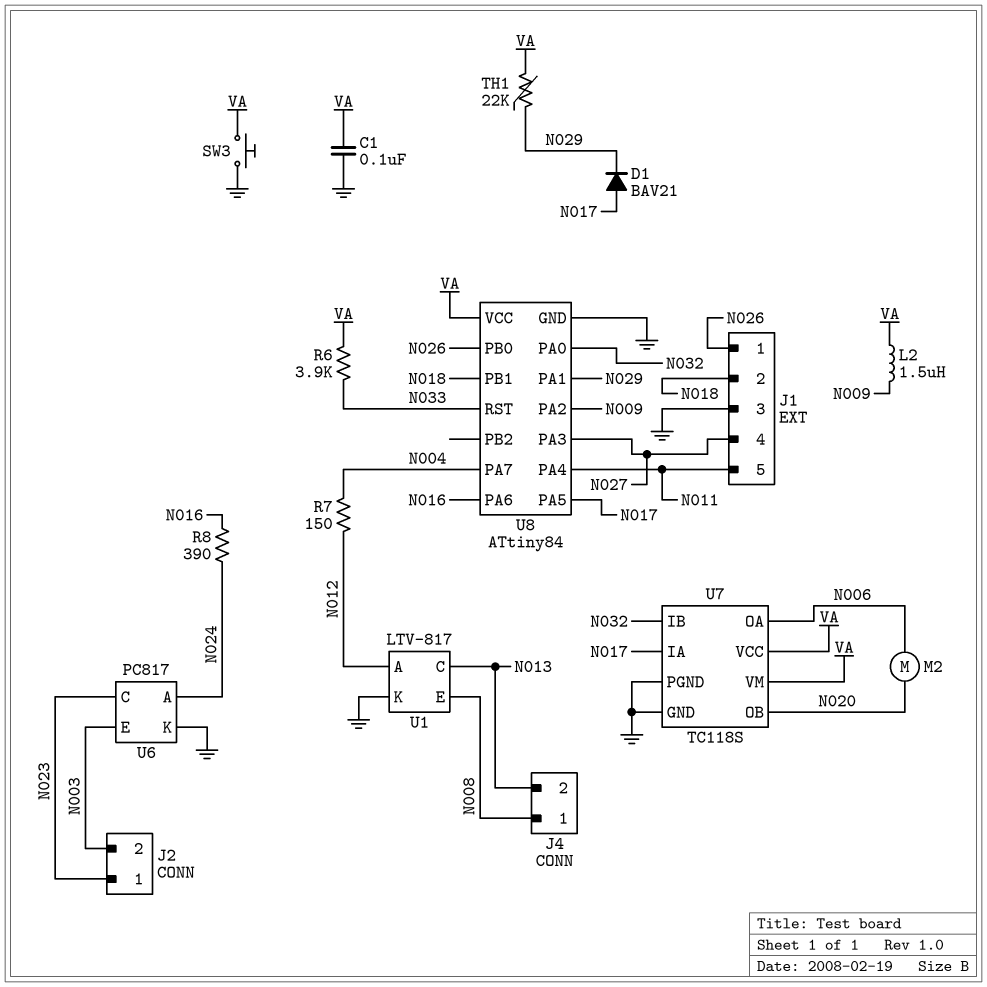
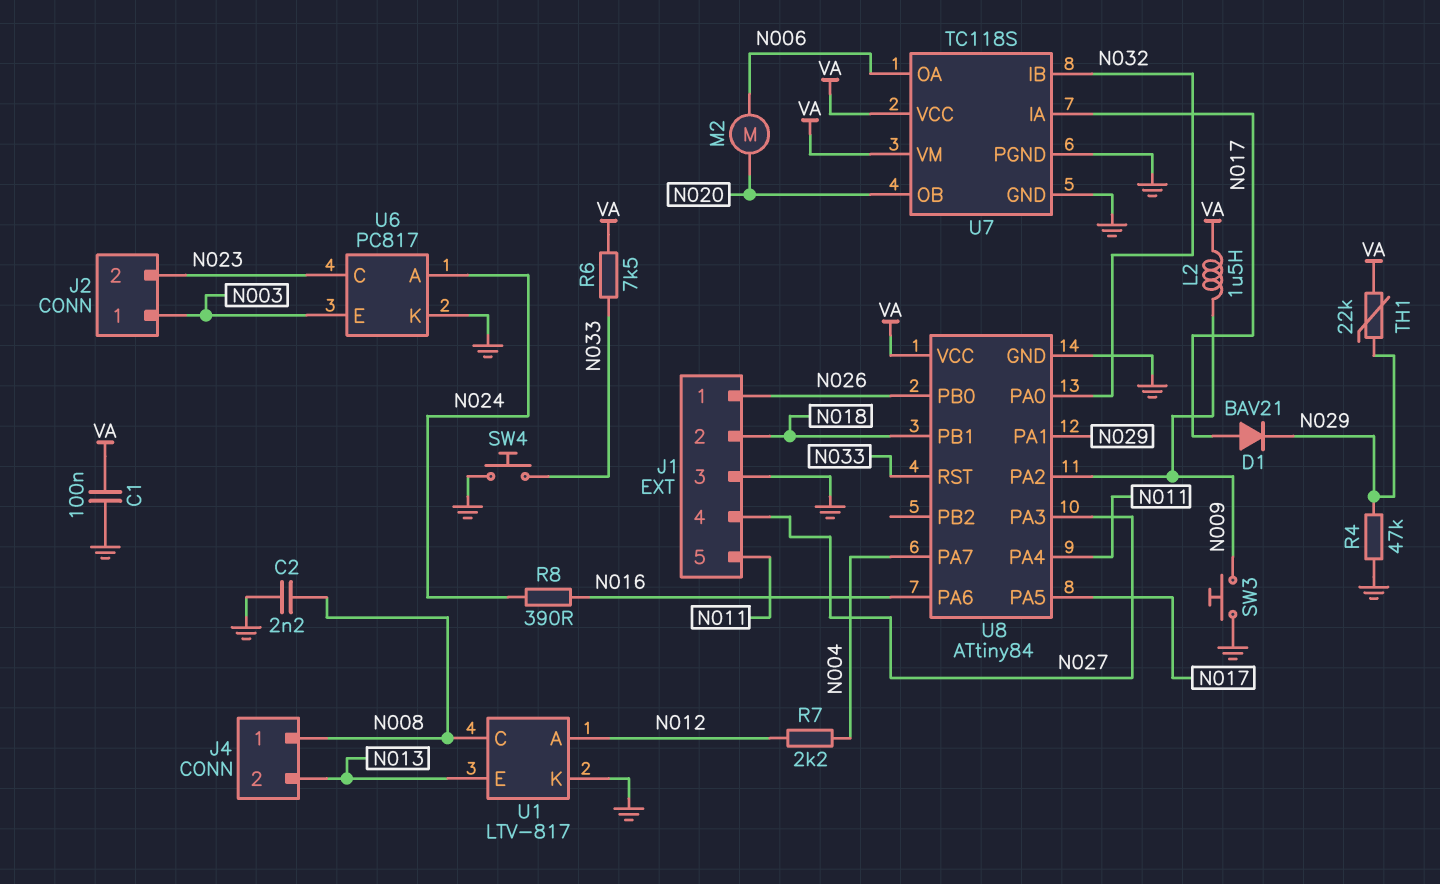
C2: none -> 2.2nF (GND, N008)
J2 pin 1: N023 -> N003
J2 pin 2: N003 -> N023
R4: none -> 47k (GND, N029)
R6: 3.9k (N033, VA) -> 7.5k (N033, VA)
R7: 150 (N004, N012) -> 2.2k (N004, N012)
SW3: button (GND, VA) -> button (GND, N009)
SW4: none -> button (GND, N033)
U1 pin C: N013 -> N008
U1 pin E: N008 -> N013

